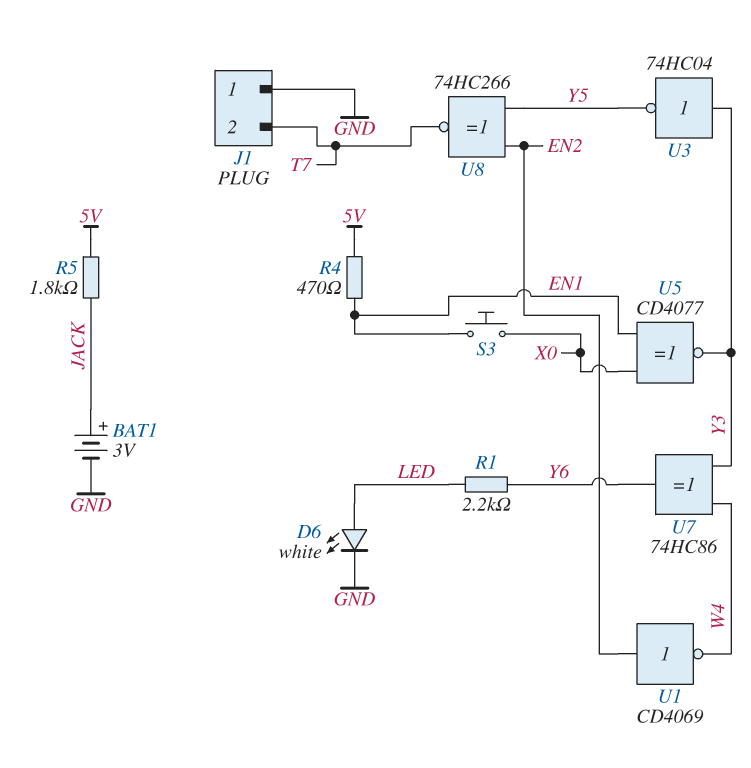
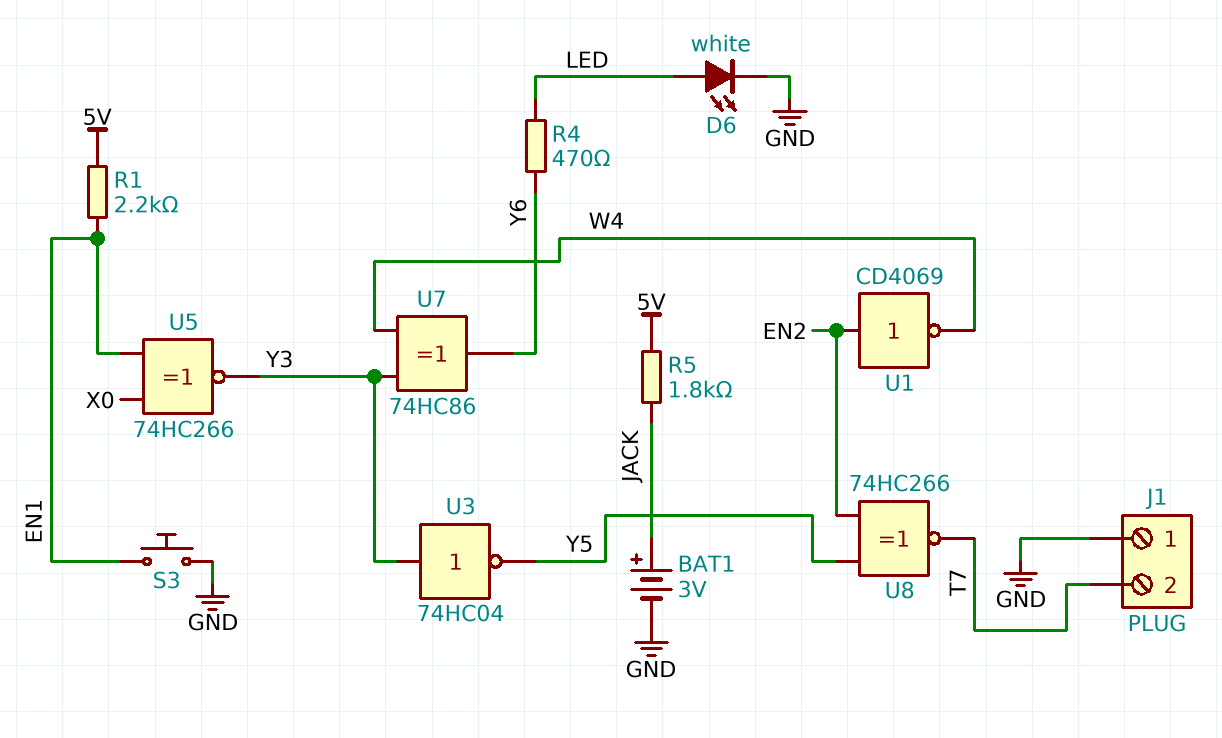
R1: 2.2k (LED, Y6) -> 2.2k (5V, EN1)
R4: 470 (5V, EN1) -> 470 (LED, Y6)
S3: button (EN1, X0) -> button (EN1, GND)
U5: XNOR CD4077 (in EN1, in X0, out Y3) -> XNOR 74HC266 (in EN1, in X0, out Y3)

